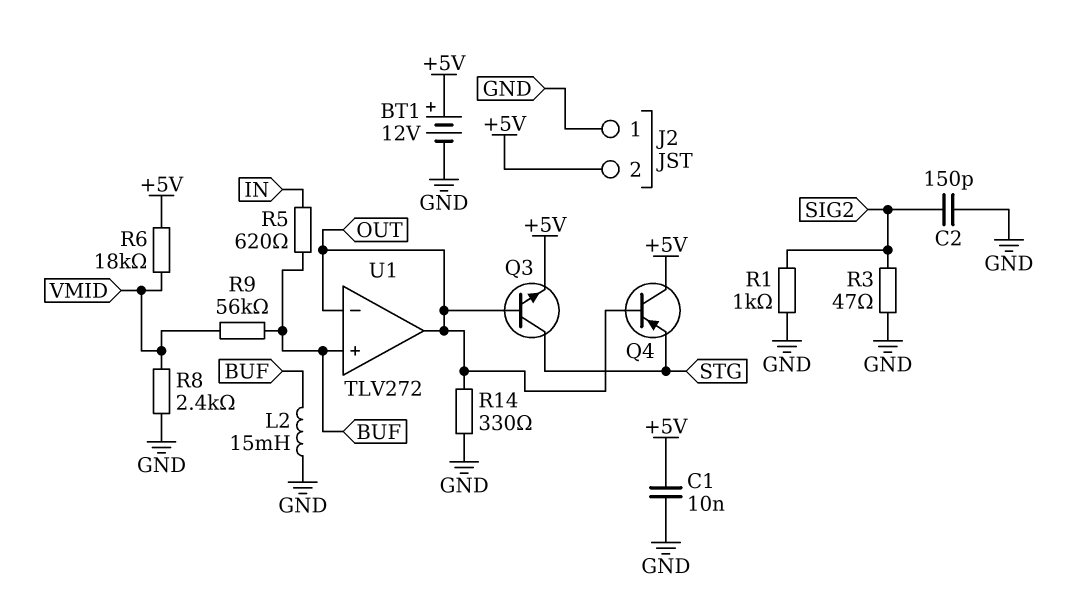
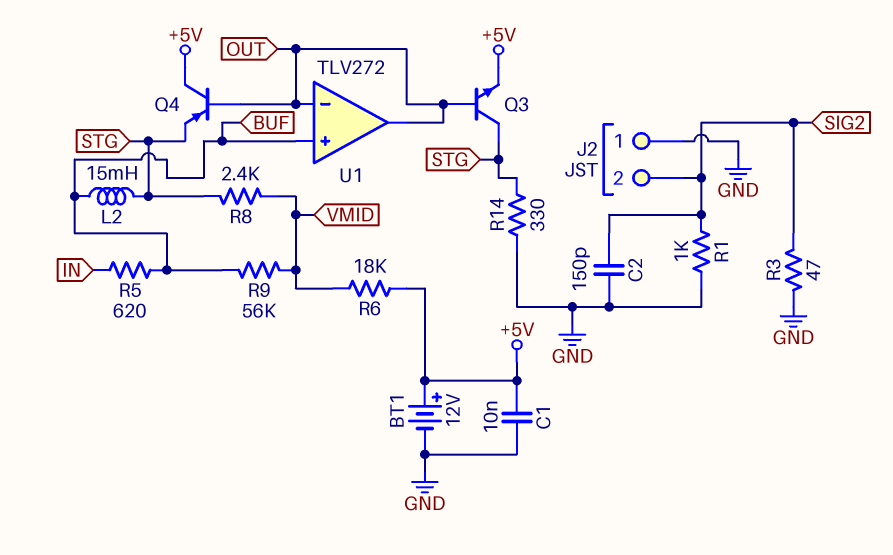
J2 pin 2: +5V -> SIG2
L2: 15mH (BUF, GND) -> 15mH (BUF, STG)
R8: 2.4k (GND, VMID) -> 2.4k (STG, VMID)
R14: 330 (GND, OUT) -> 330 (GND, STG)

